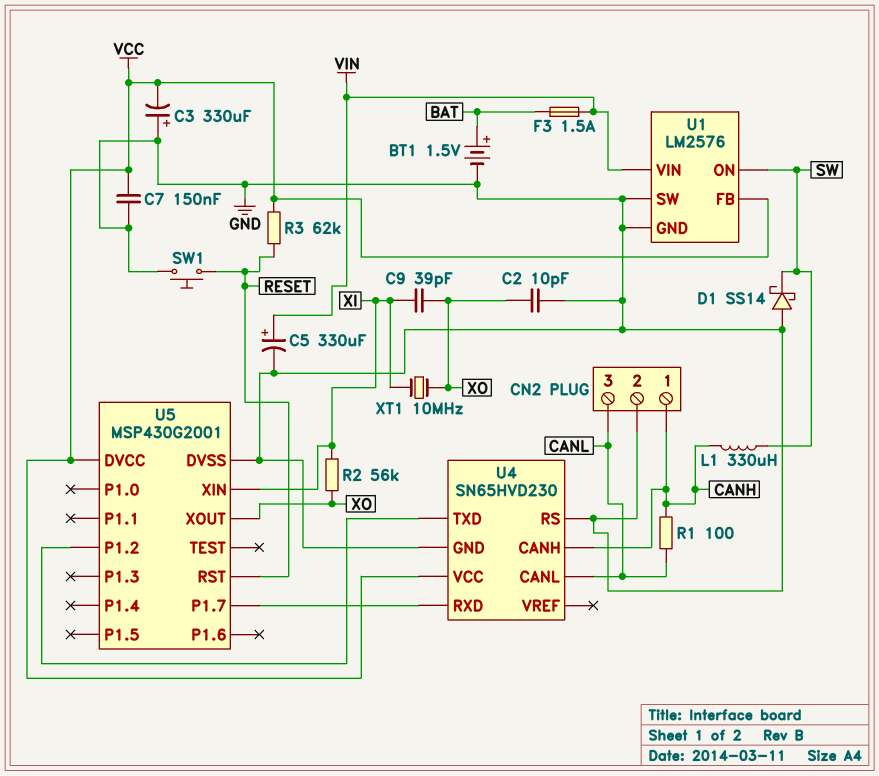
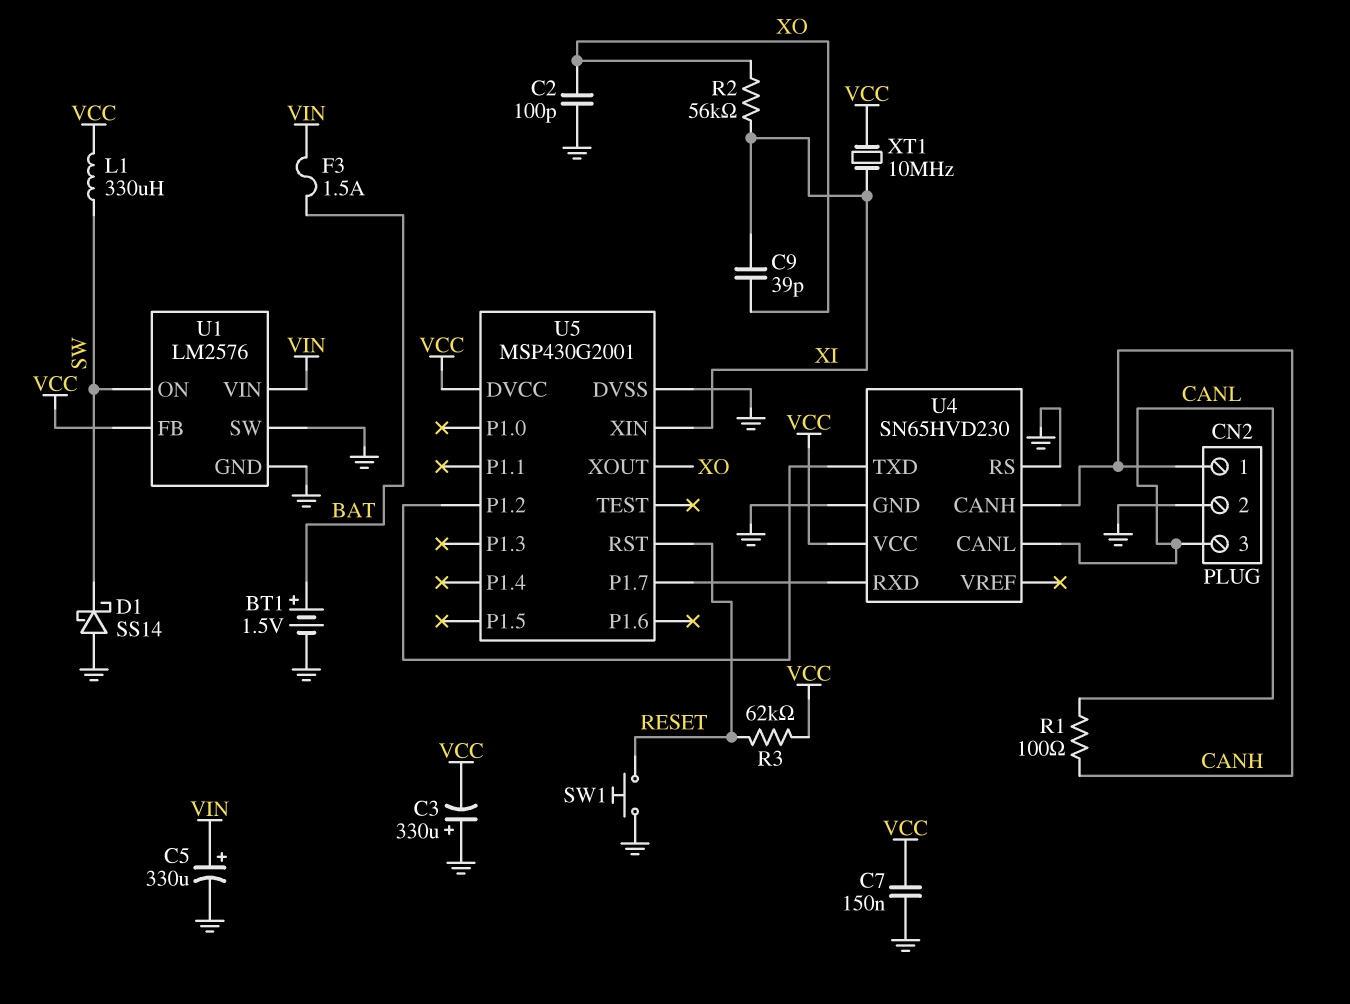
C2: 10pF (GND, XO) -> 100pF (GND, XO)
L1: 330uH (CANH, SW) -> 330uH (SW, VCC)
XT1: 10MHz (XI, XO) -> 10MHz (VCC, XI)

